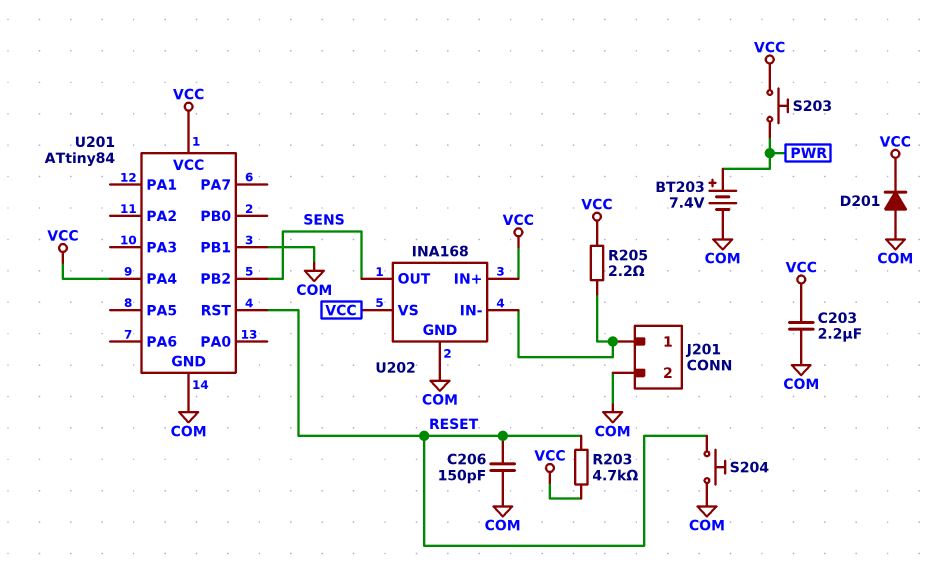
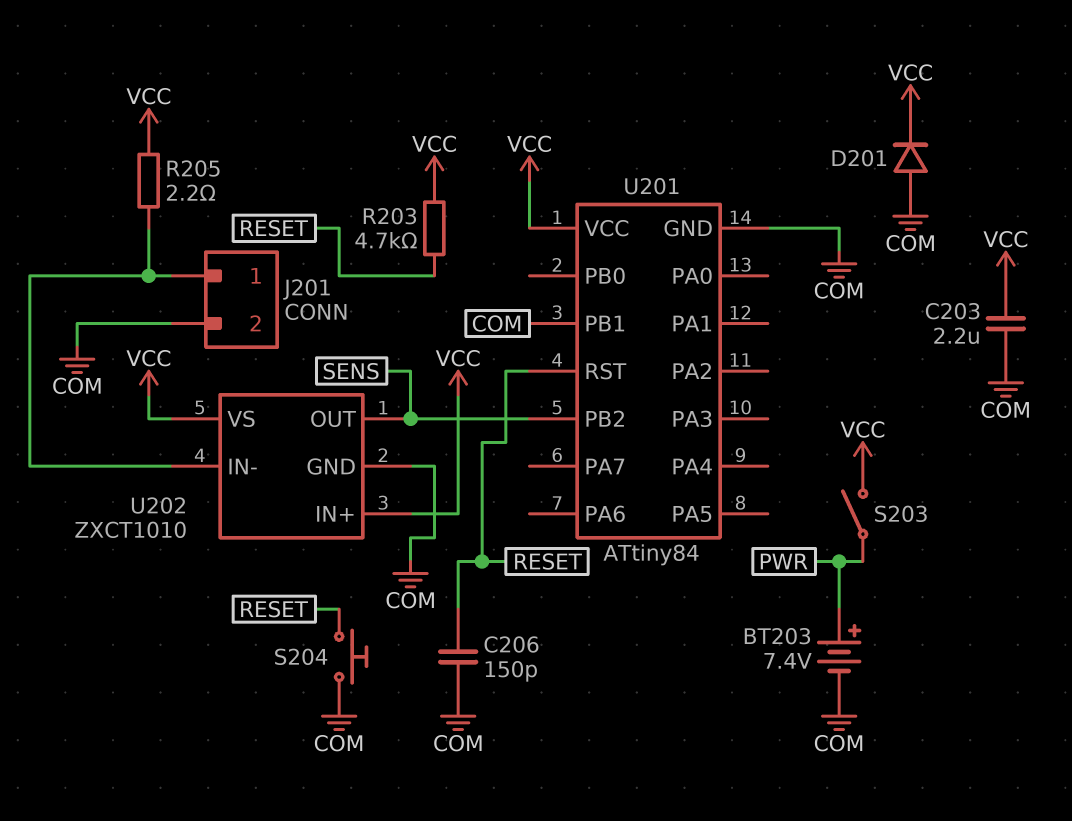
S203: button (PWR, VCC) -> switch (PWR, VCC)
U201 pin PA4: VCC -> none
U202: INA168 -> ZXCT1010

